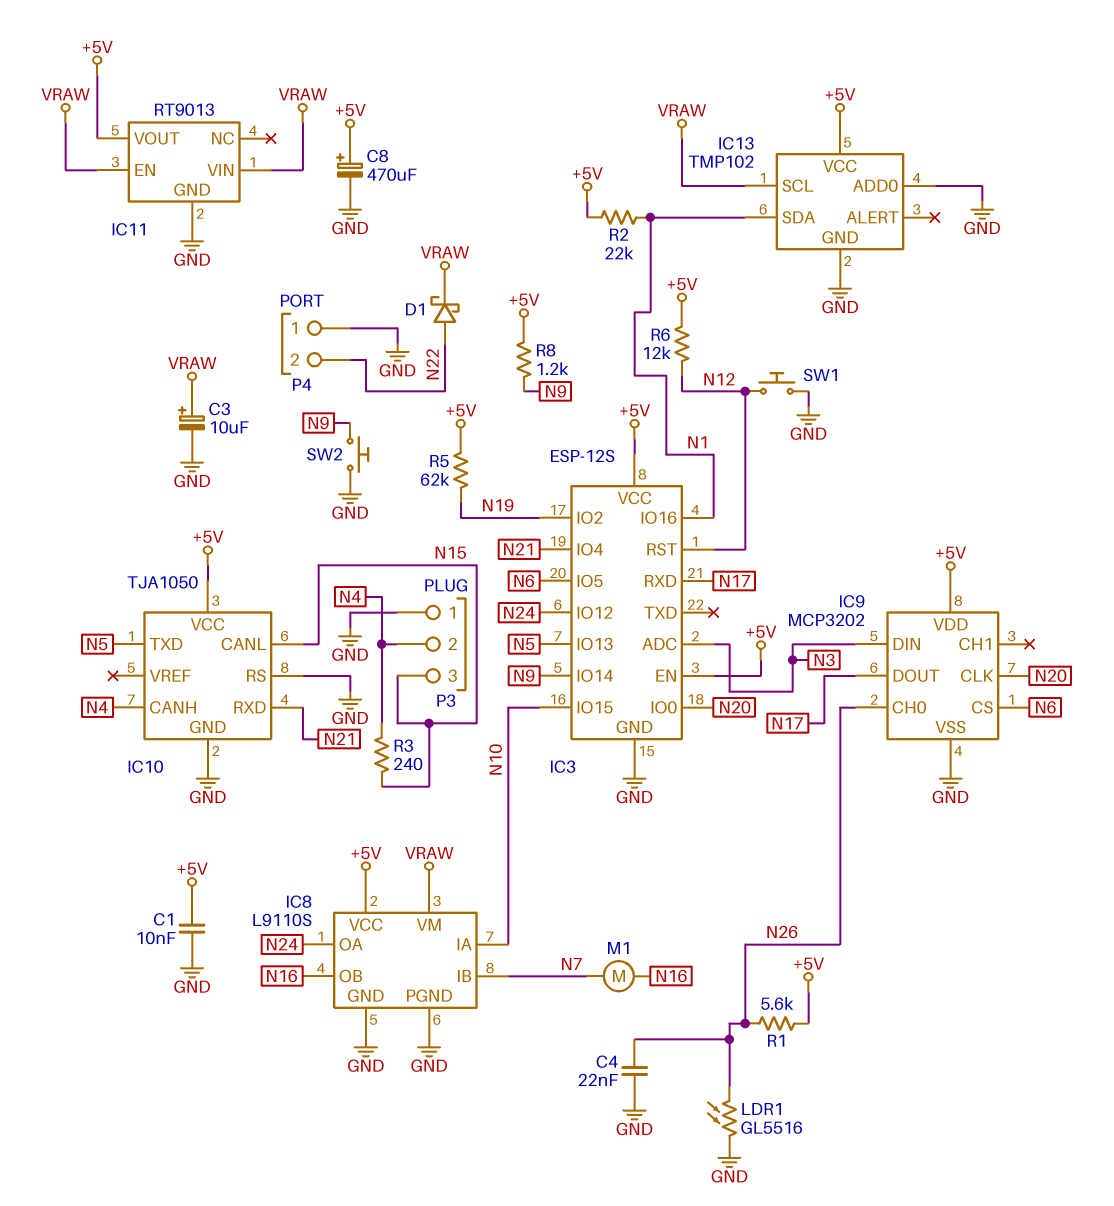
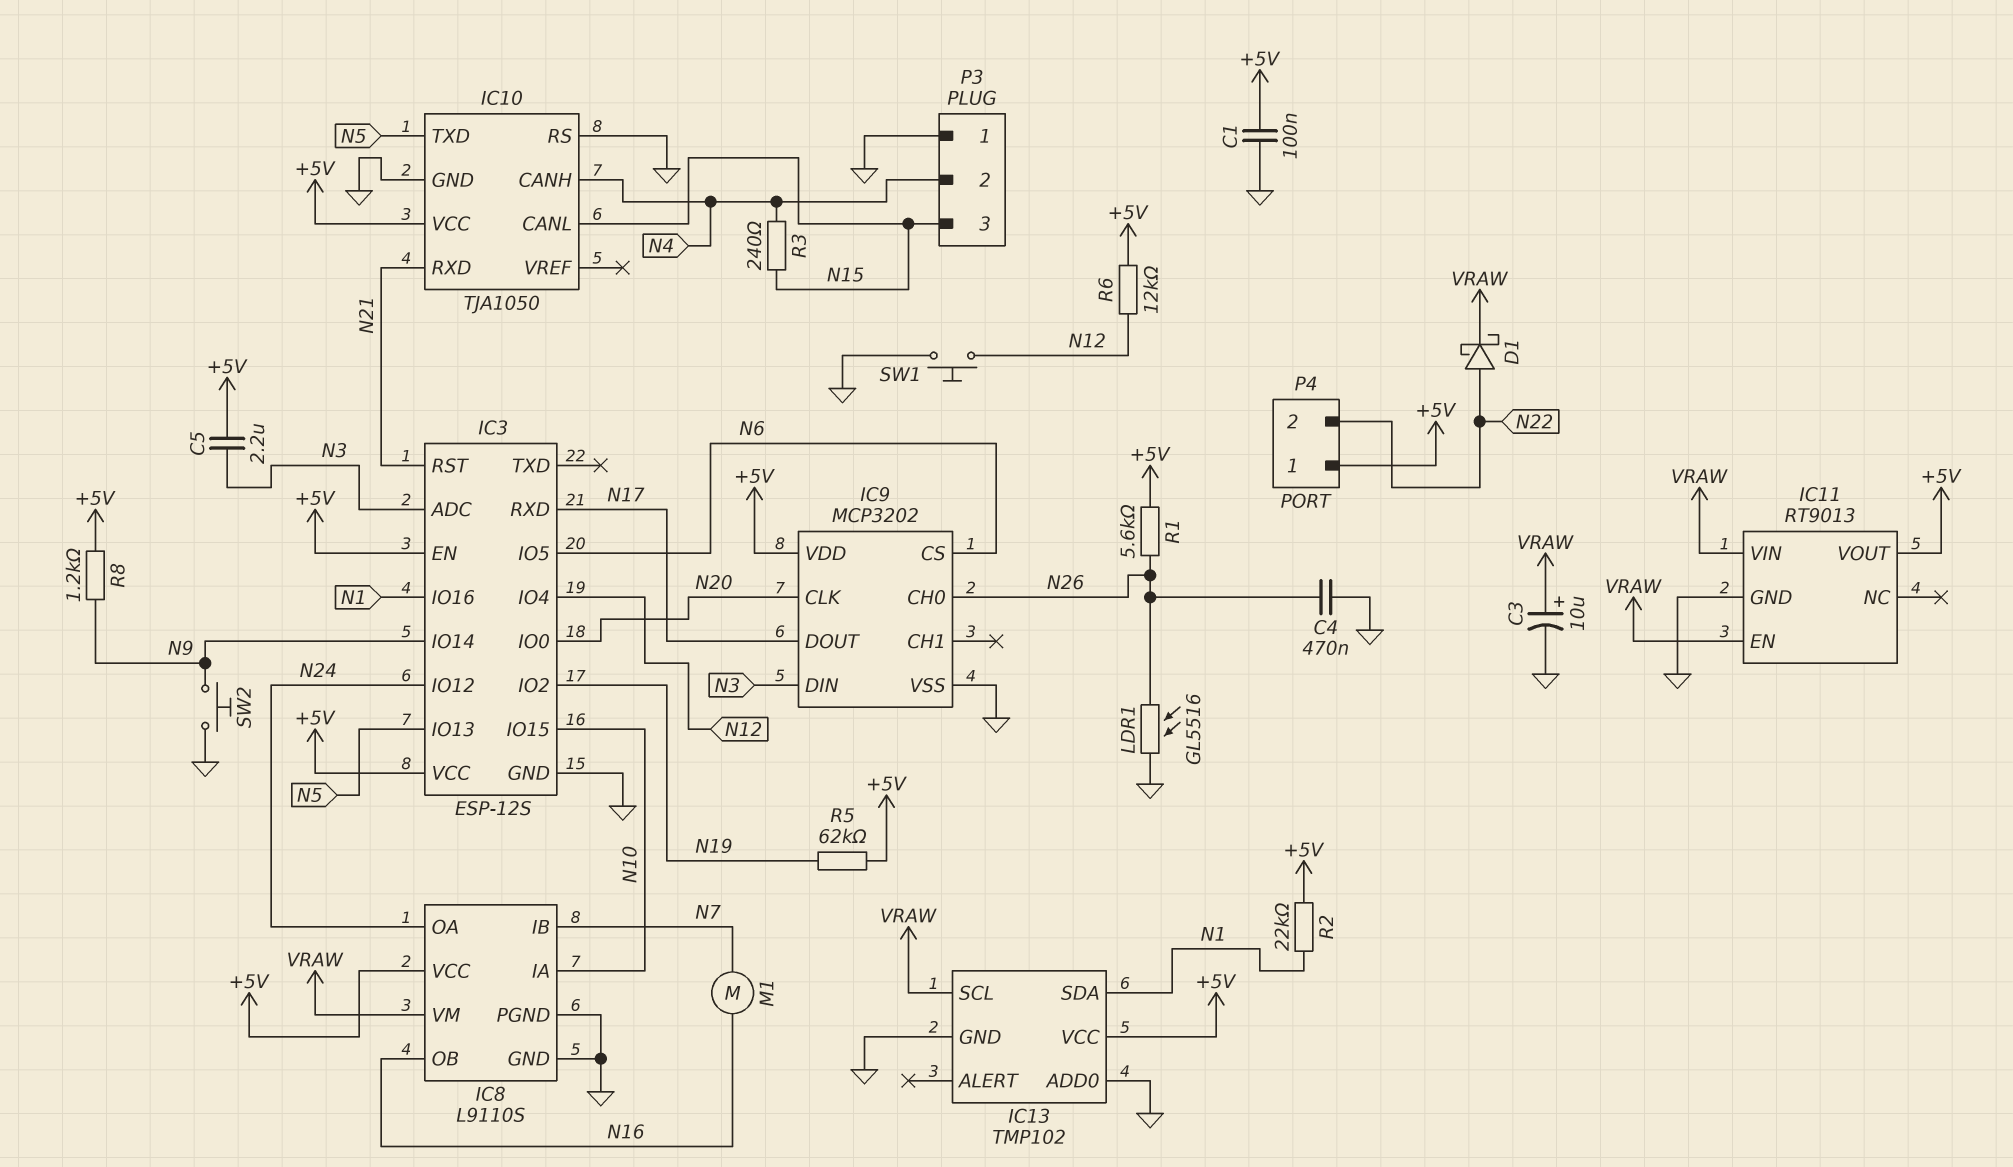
C1: 10nF (+5V, GND) -> 100nF (+5V, GND)
C4: 22nF (GND, N26) -> 470nF (GND, N26)
C5: none -> 2.2uF (+5V, N3)
C8: 470uF (plus +5V, minus GND) -> none
IC3 pin IO4: N21 -> N12
IC3 pin RST: N12 -> N21
P4 pin 1: GND -> +5V

